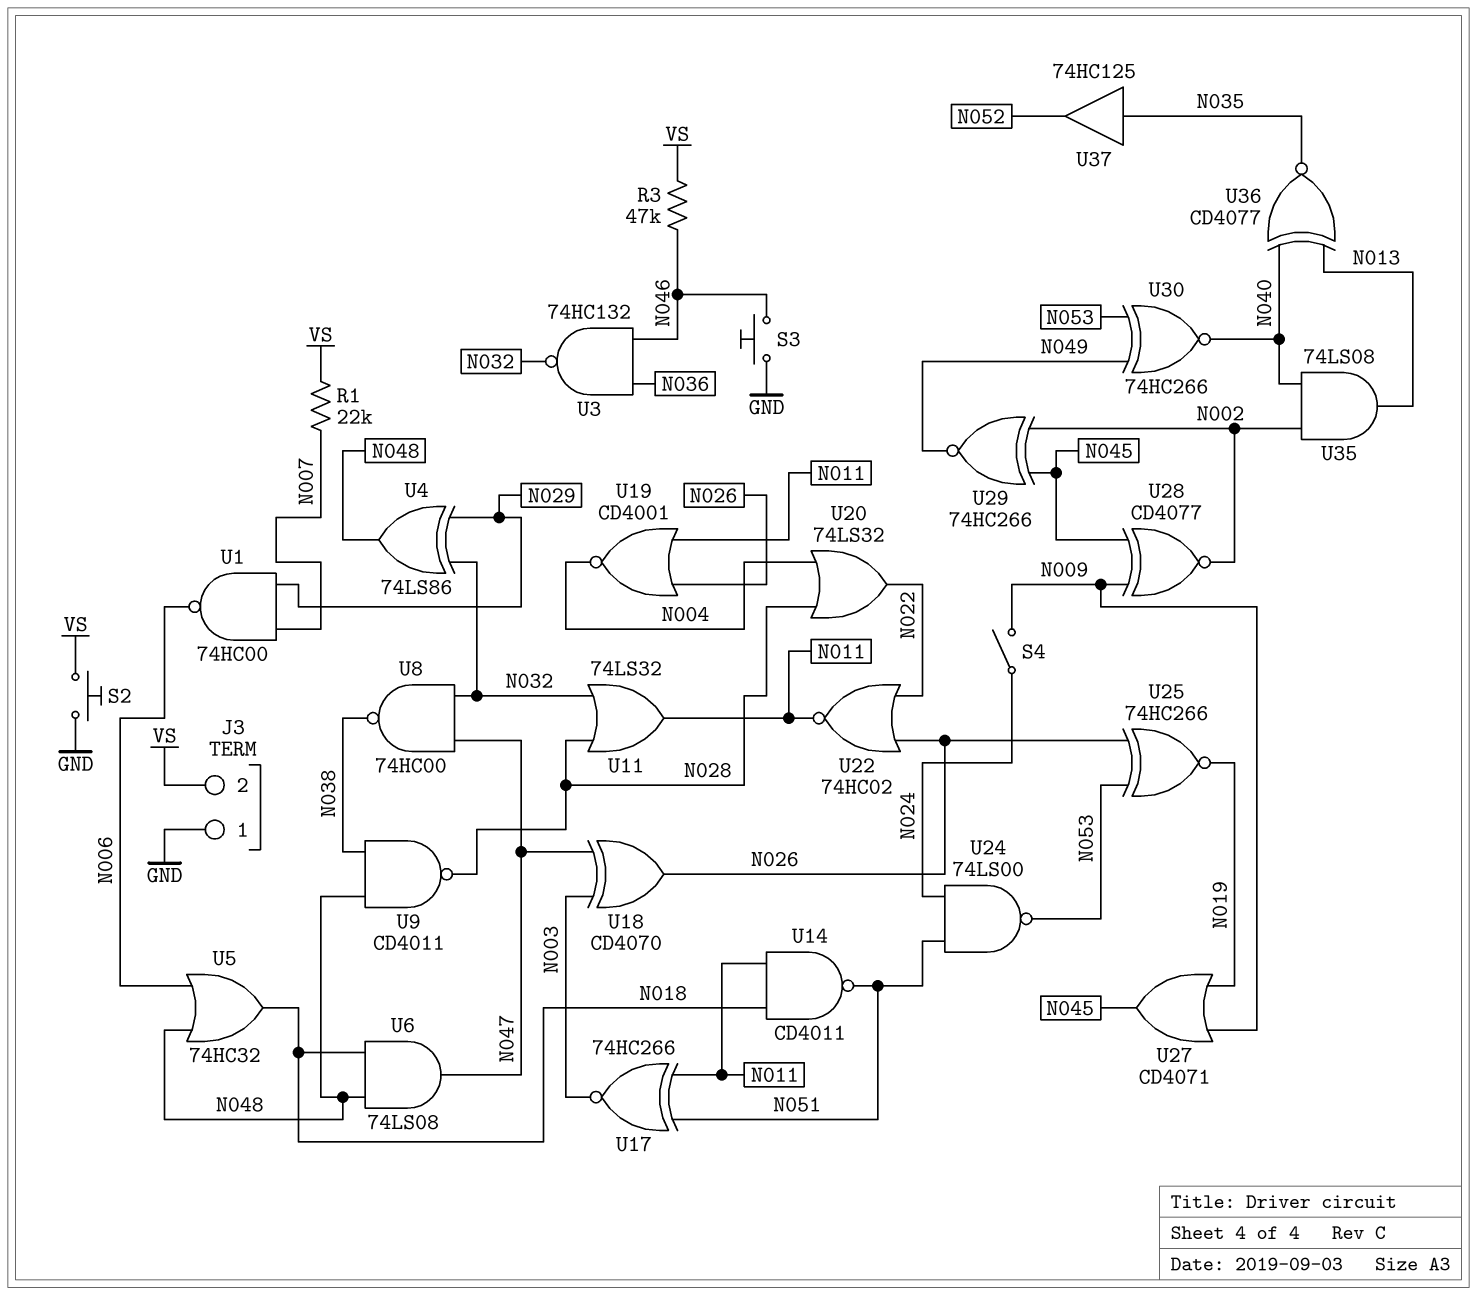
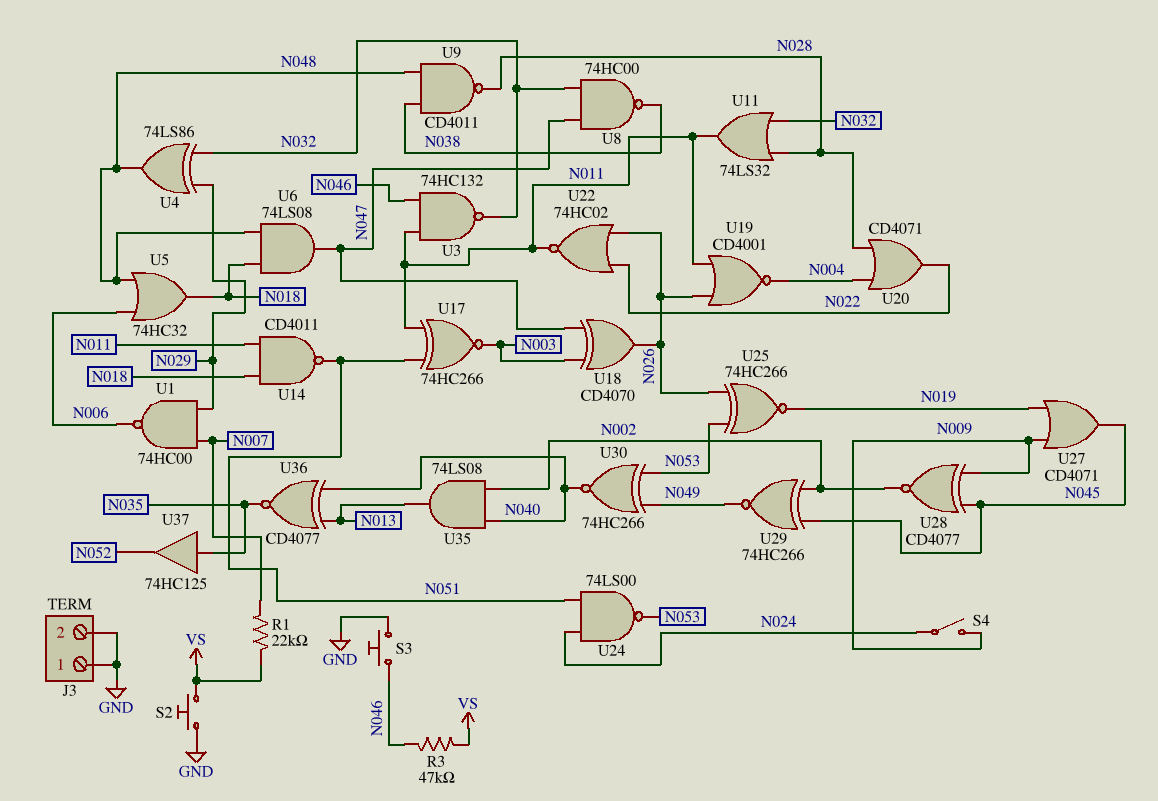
J3 pin 2: VS -> GND
U3: NAND 74HC132 (in N036, in N046, out N032) -> NAND 74HC132 (in N011, in N046, out N032)
U20: OR 74LS32 (in N004, in N028, out N022) -> OR CD4071 (in N004, in N028, out N022)

